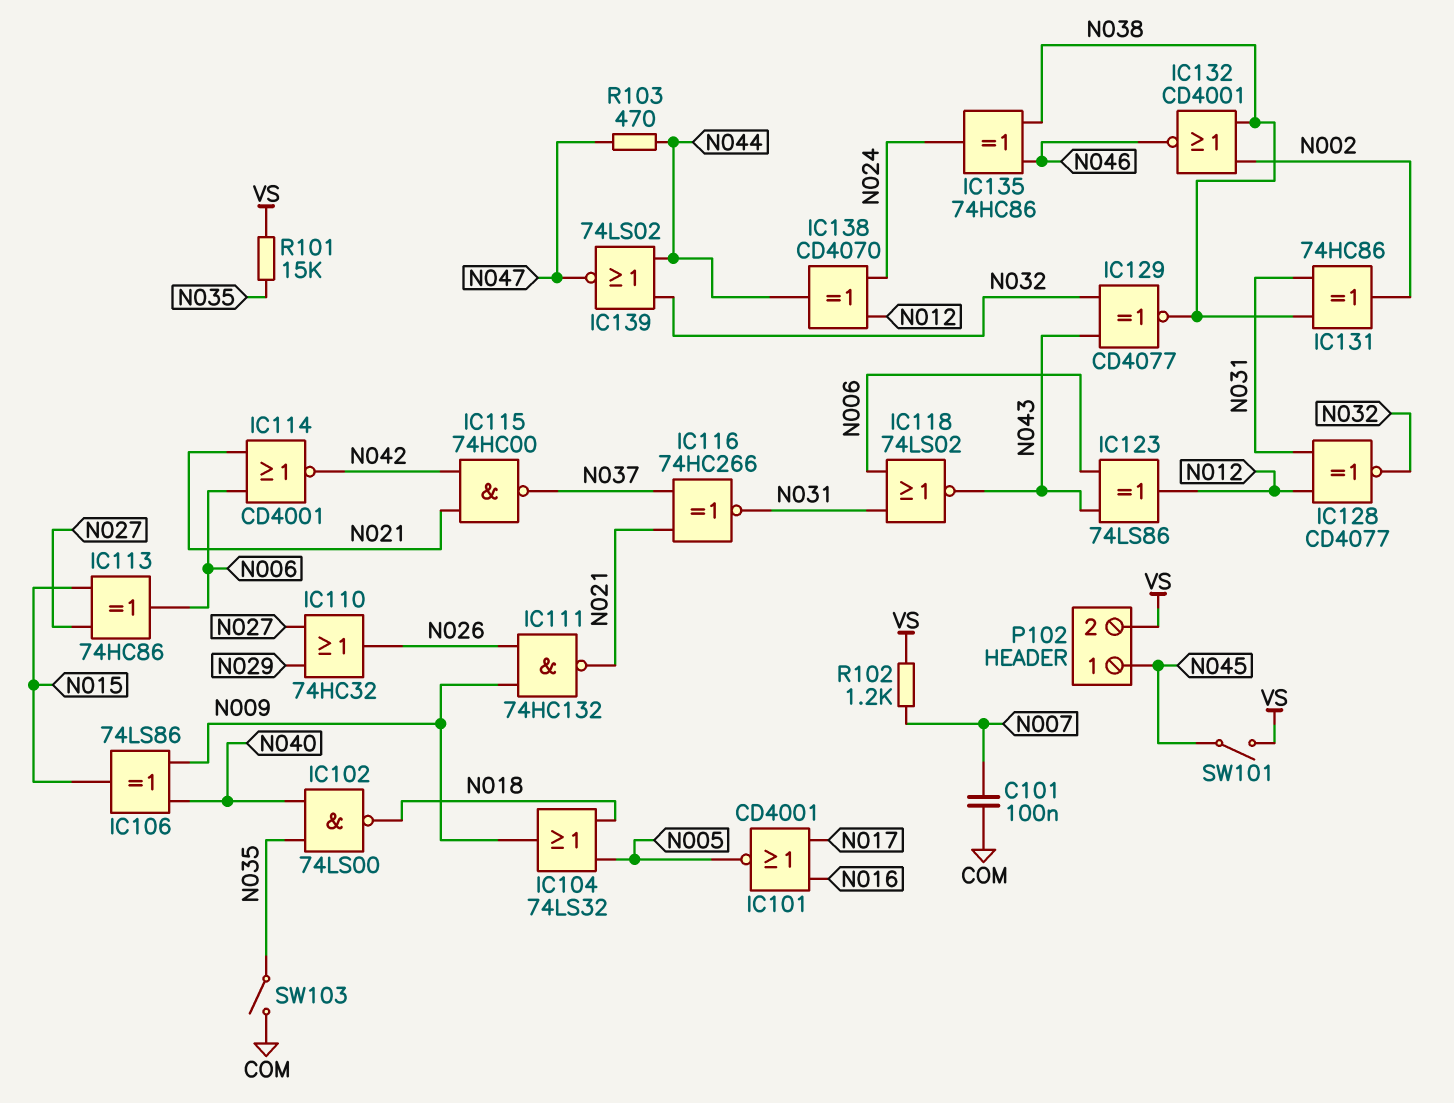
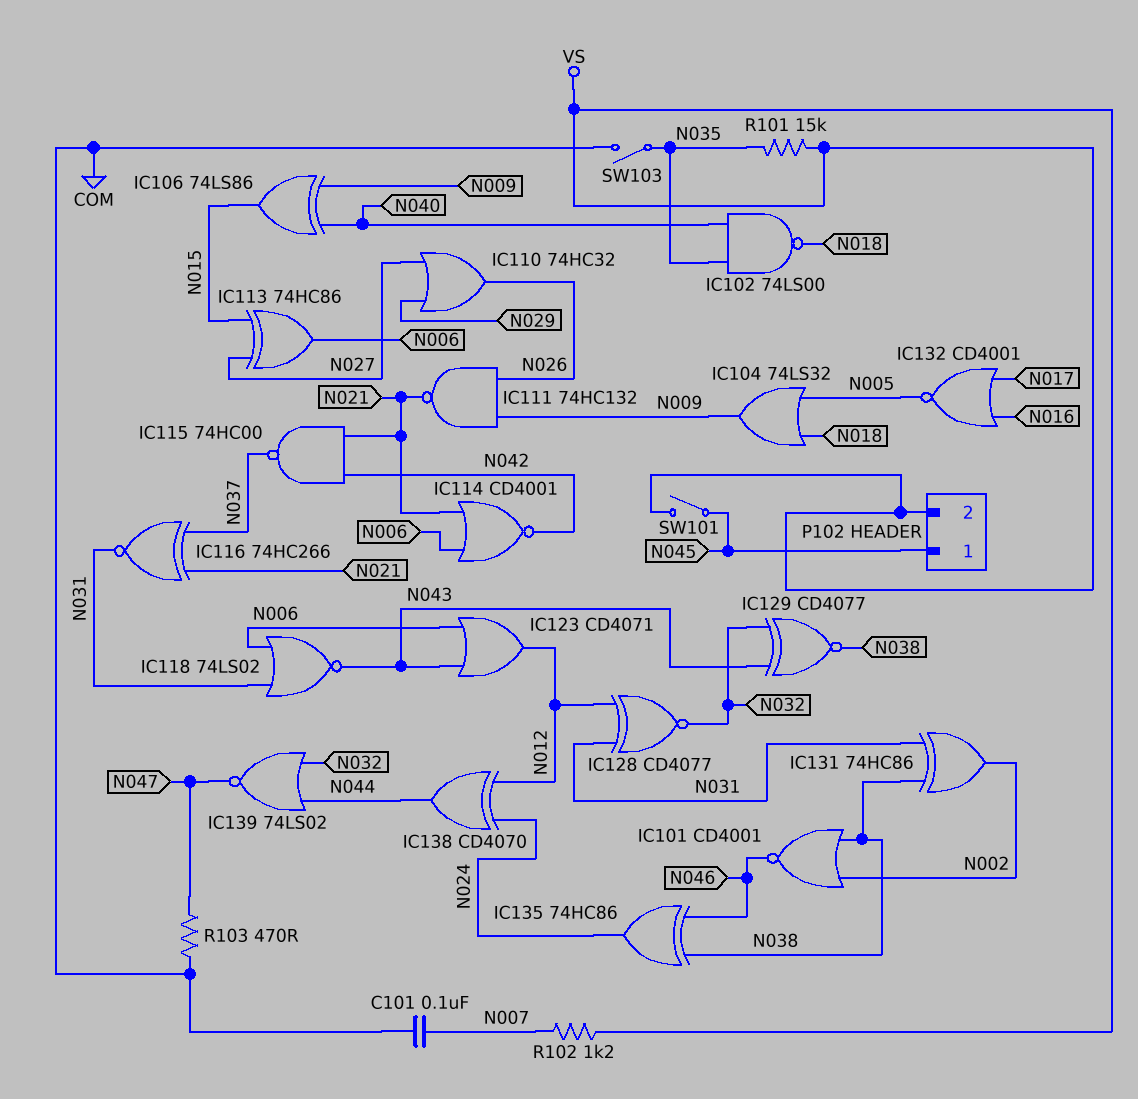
IC101: NOR CD4001 (in N016, in N017, out N005) -> NOR CD4001 (in N002, in N038, out N046)
IC123: XOR 74LS86 (in N006, in N043, out N012) -> OR CD4071 (in N006, in N043, out N012)
IC132: NOR CD4001 (in N002, in N038, out N046) -> NOR CD4001 (in N016, in N017, out N005)
R103: 470 (N044, N047) -> 470 (COM, N047)

